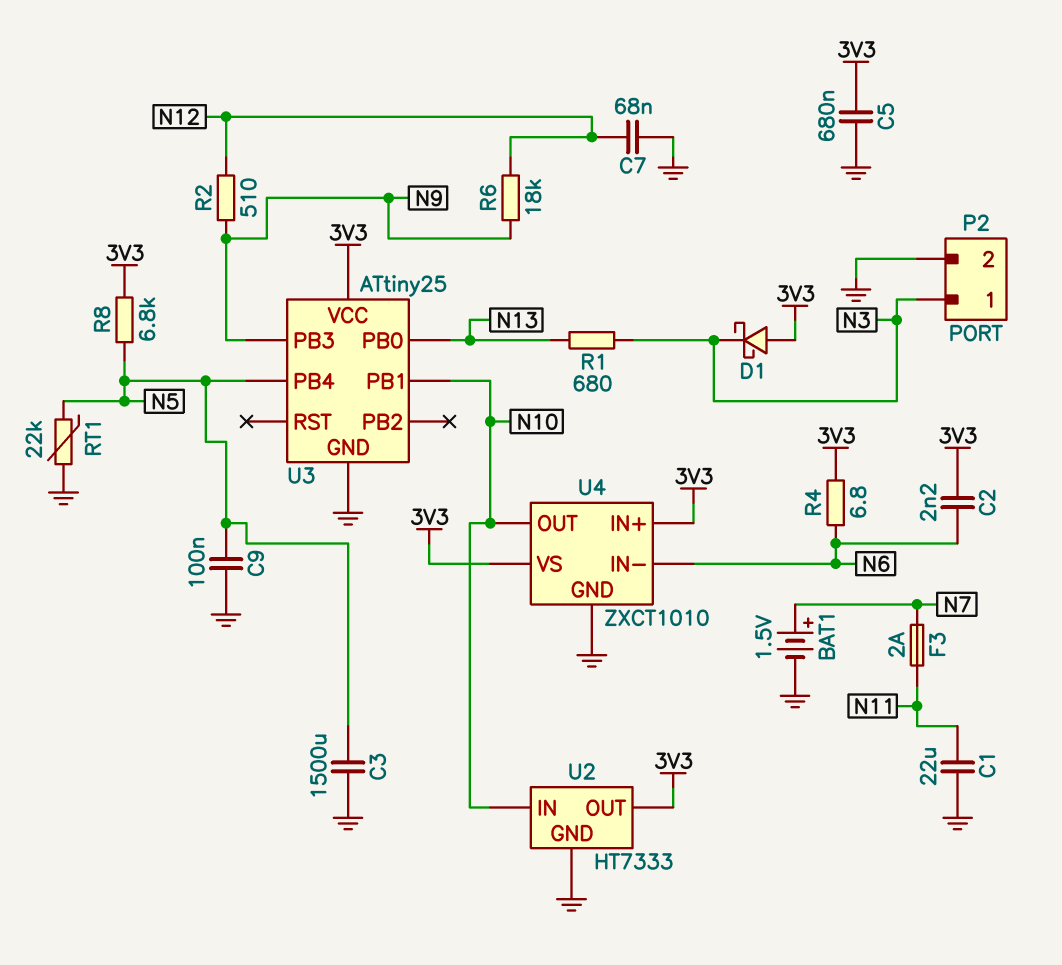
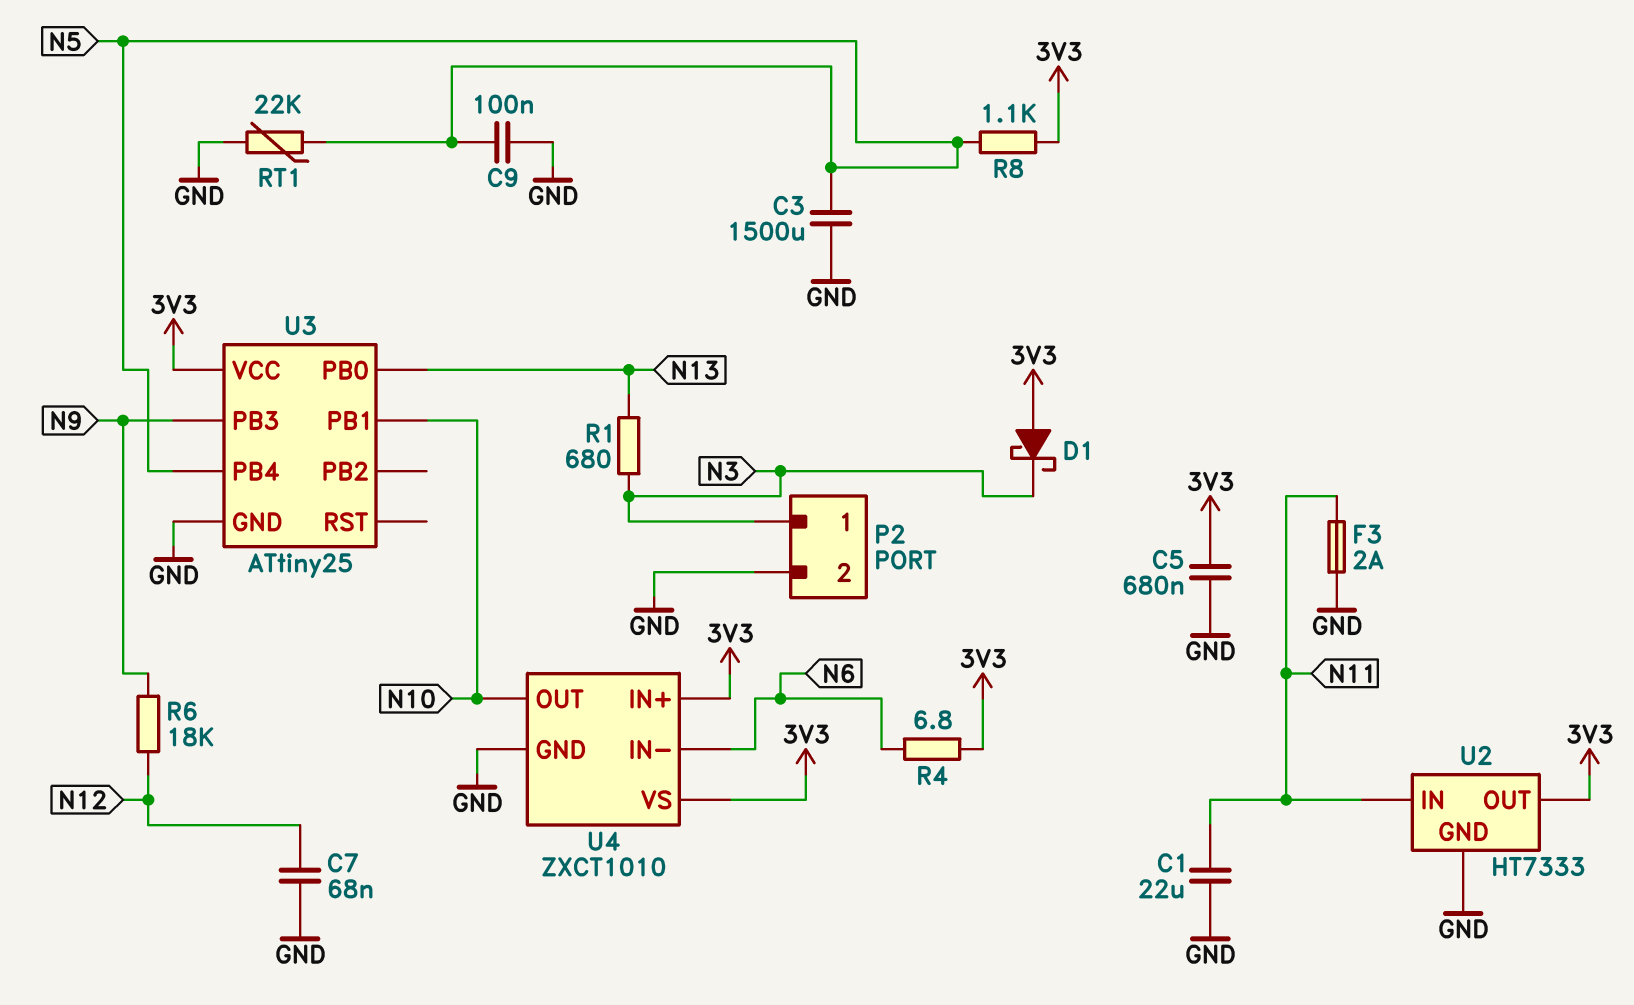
BAT1: 1.5V (plus N7, minus GND) -> none
C2: 2.2nF (3V3, N6) -> none
F3: 2A (N7, N11) -> 2A (GND, N11)
R2: 510 (N9, N12) -> none
R8: 6.8k (3V3, N5) -> 1.1k (3V3, N5)
U2 pin IN: N10 -> N11

